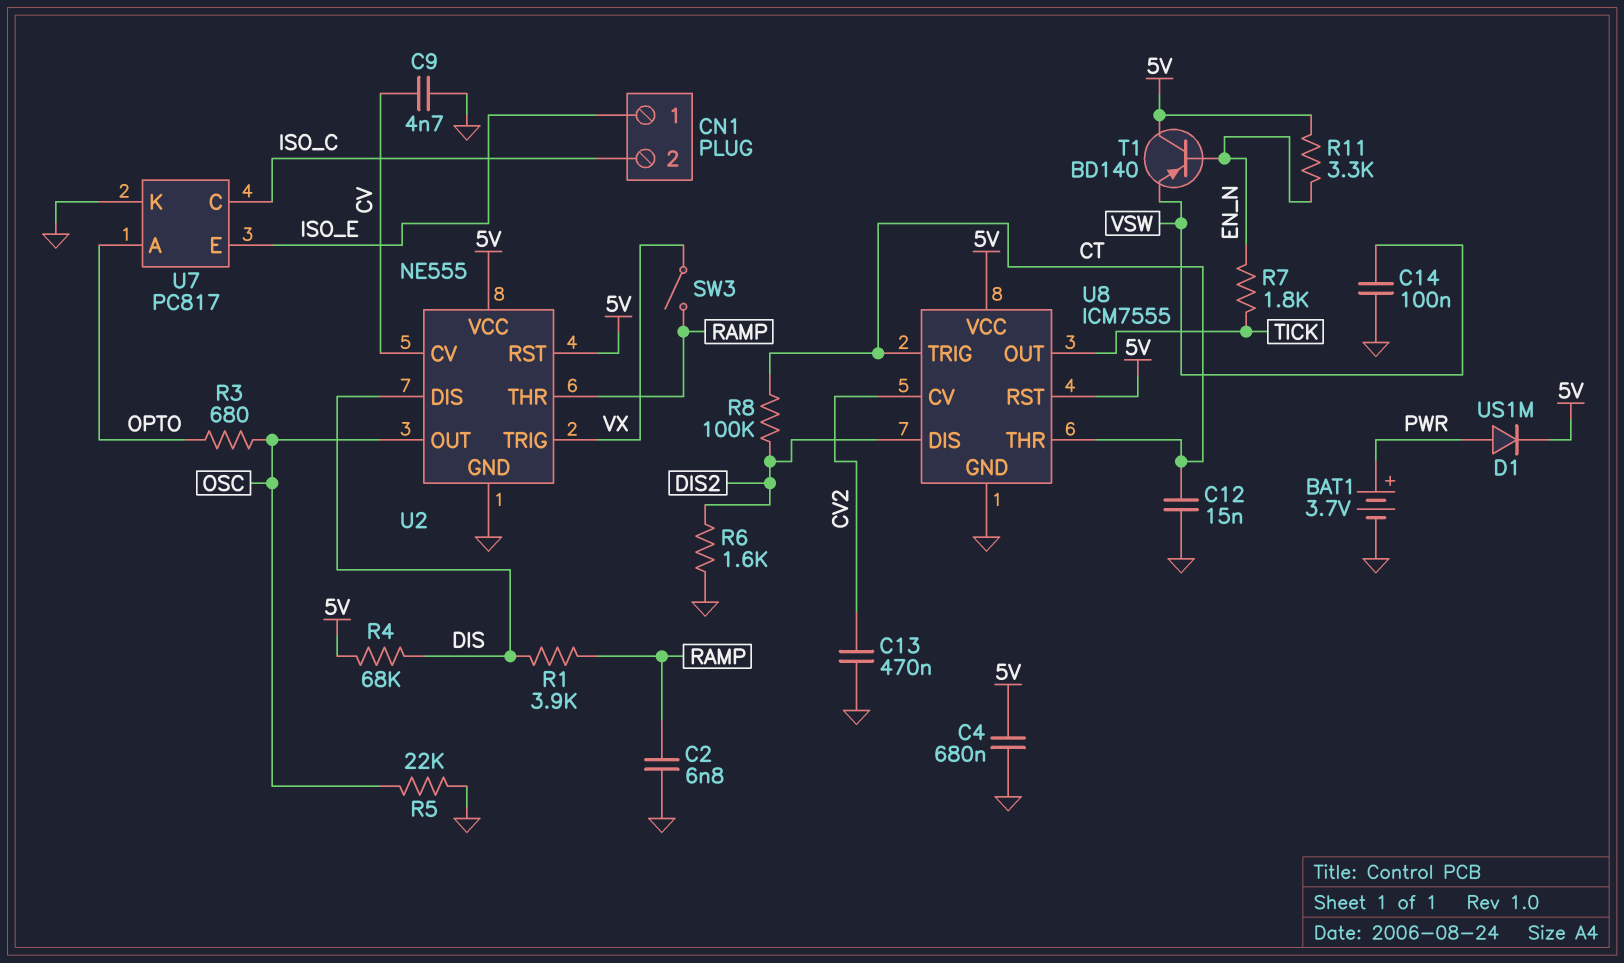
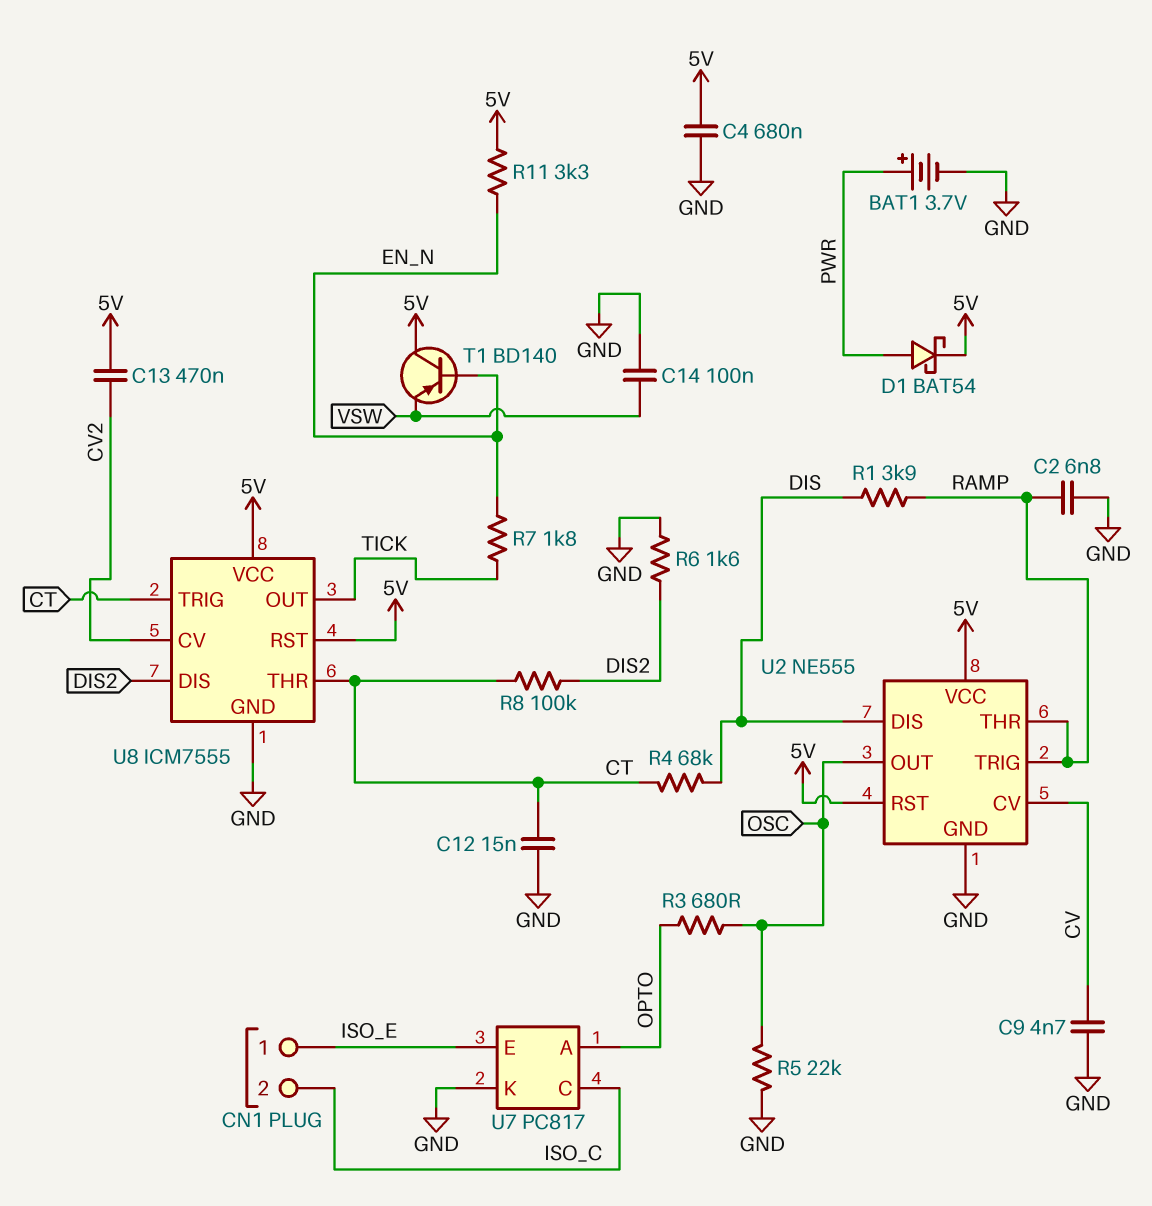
C13: 470nF (CV2, GND) -> 470nF (5V, CV2)
D1: diode US1M (A PWR, K 5V) -> schottky BAT54 (A PWR, K 5V)
R4: 68k (5V, DIS) -> 68k (CT, DIS)
SW3: switch (RAMP, VX) -> none
U2 pin TRIG: VX -> RAMP

